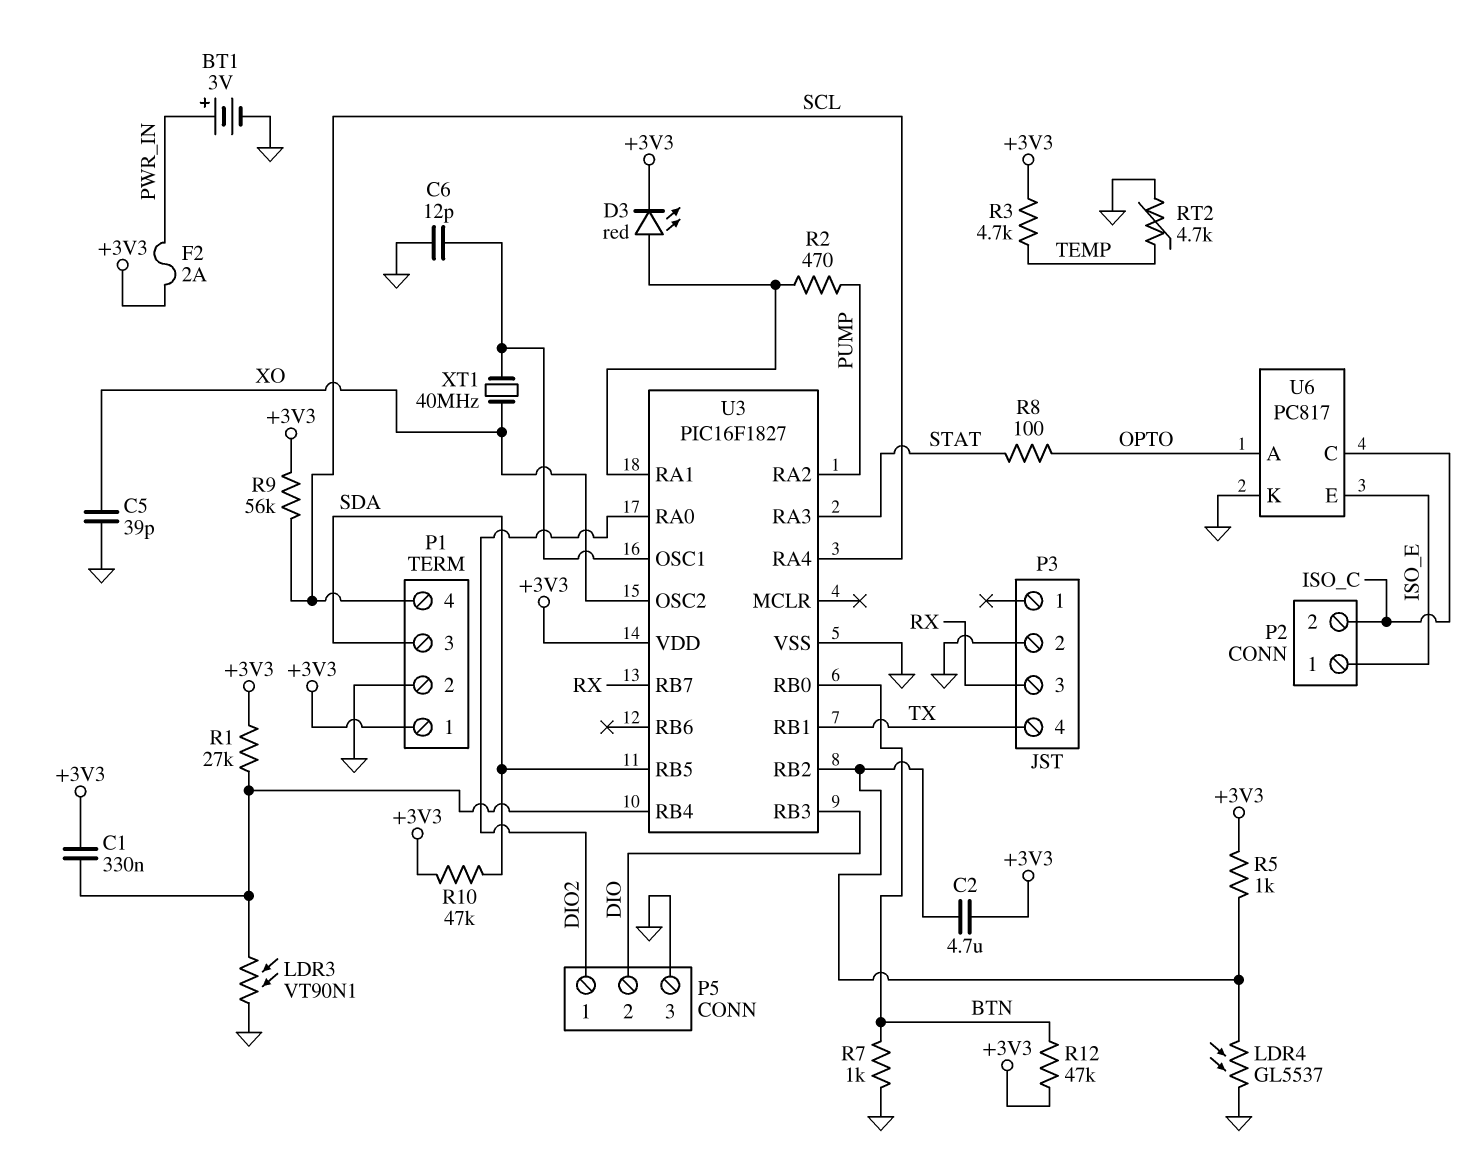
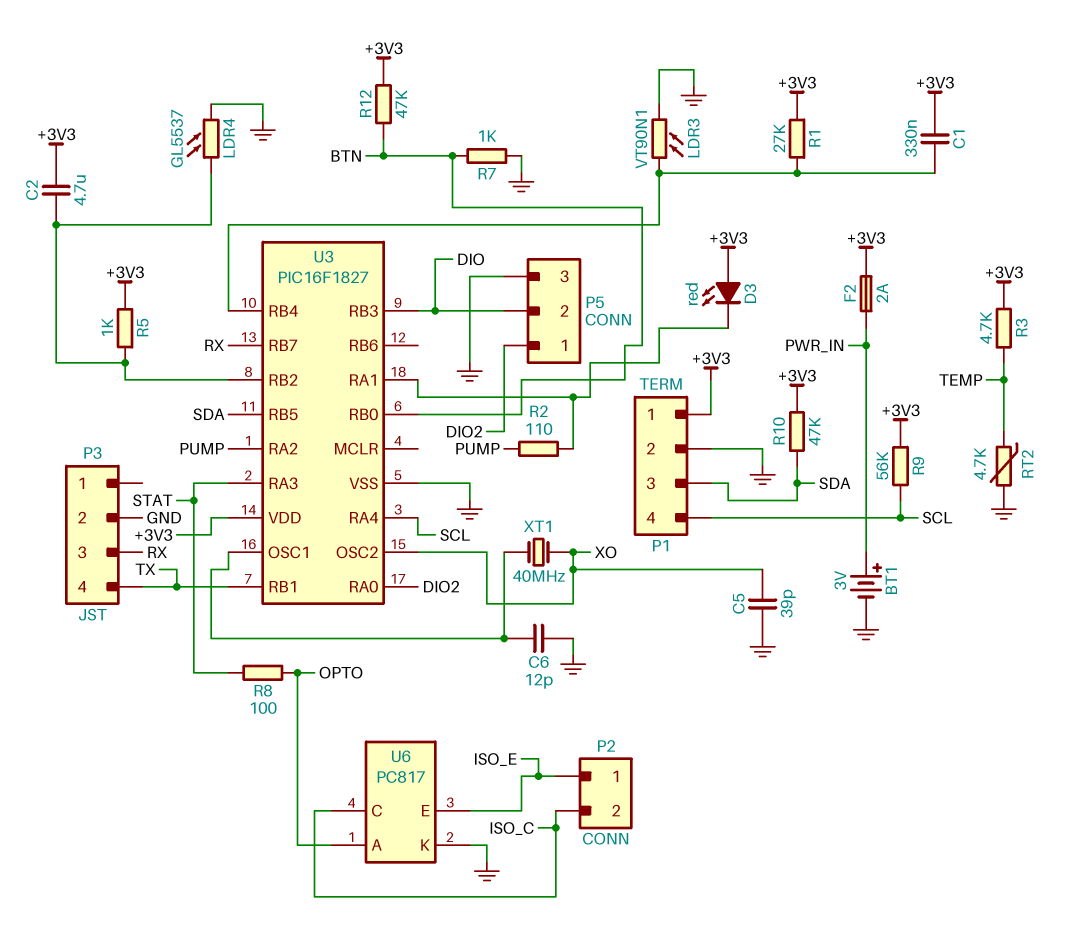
D3: LED red (A U3/RA1, K +3V3) -> LED red (A +3V3, K U3/RA1)
R2: 470 (PUMP, U3/RA1) -> 110 (PUMP, U3/RA1)

